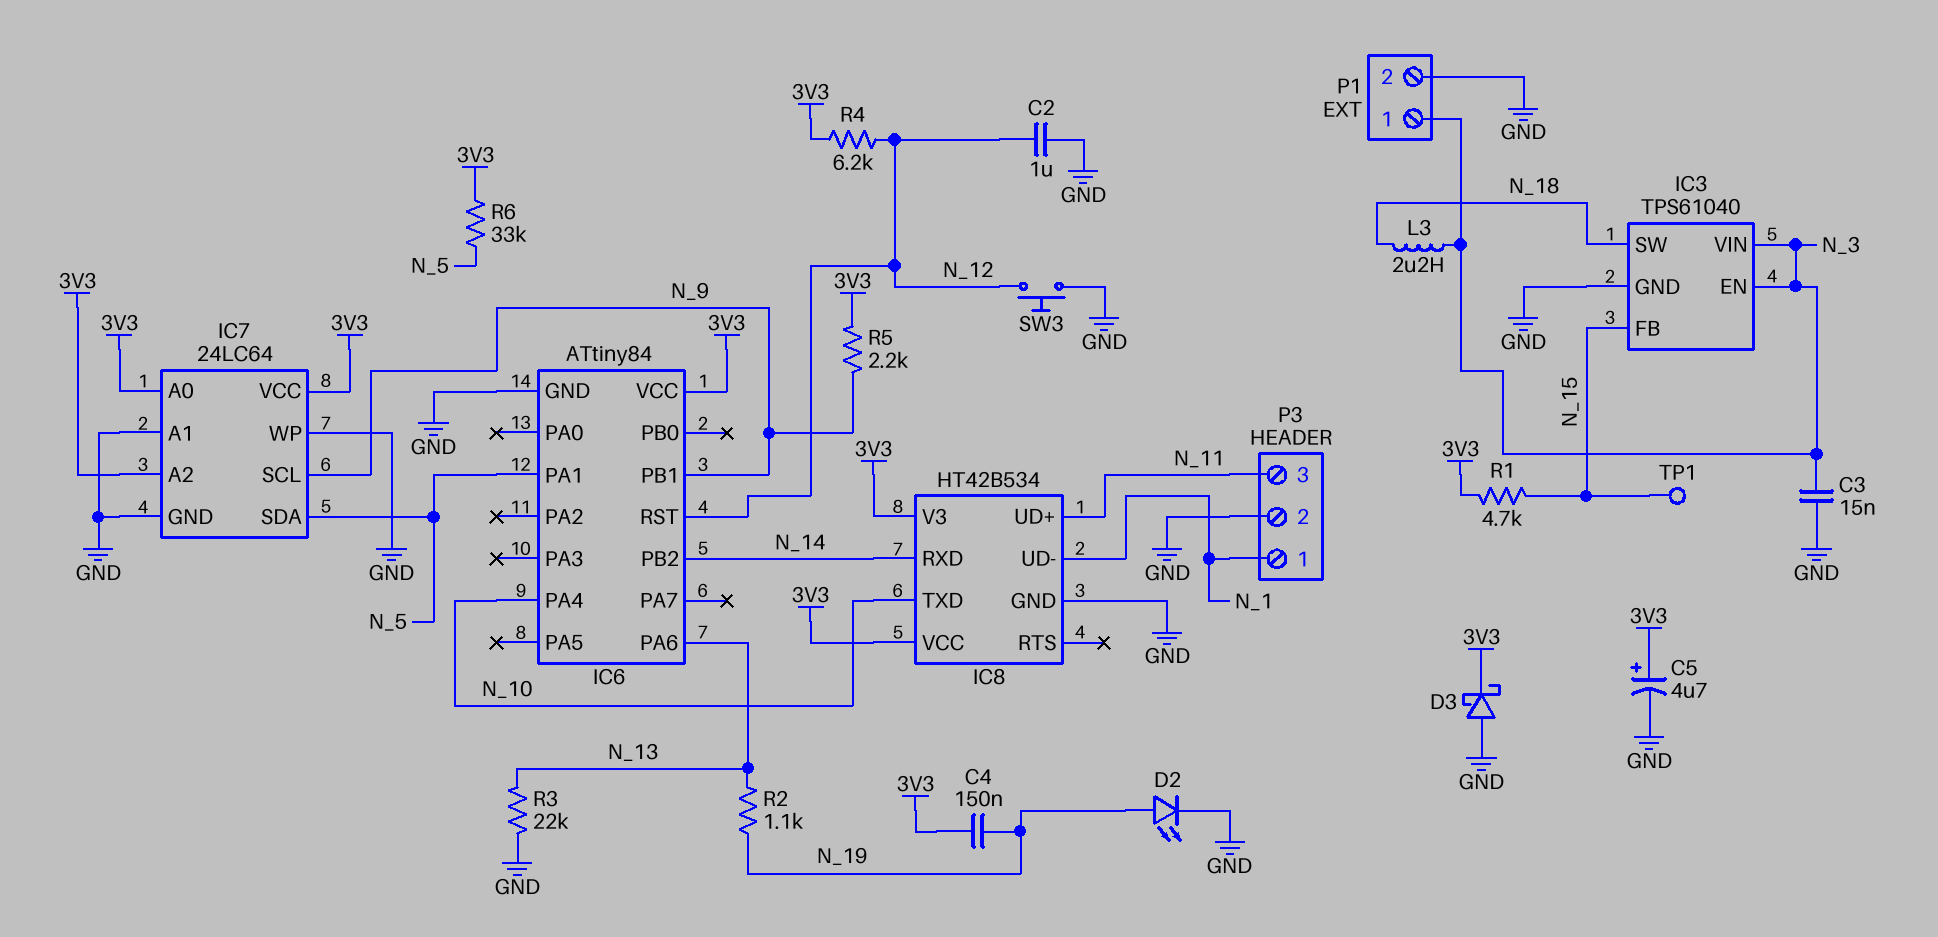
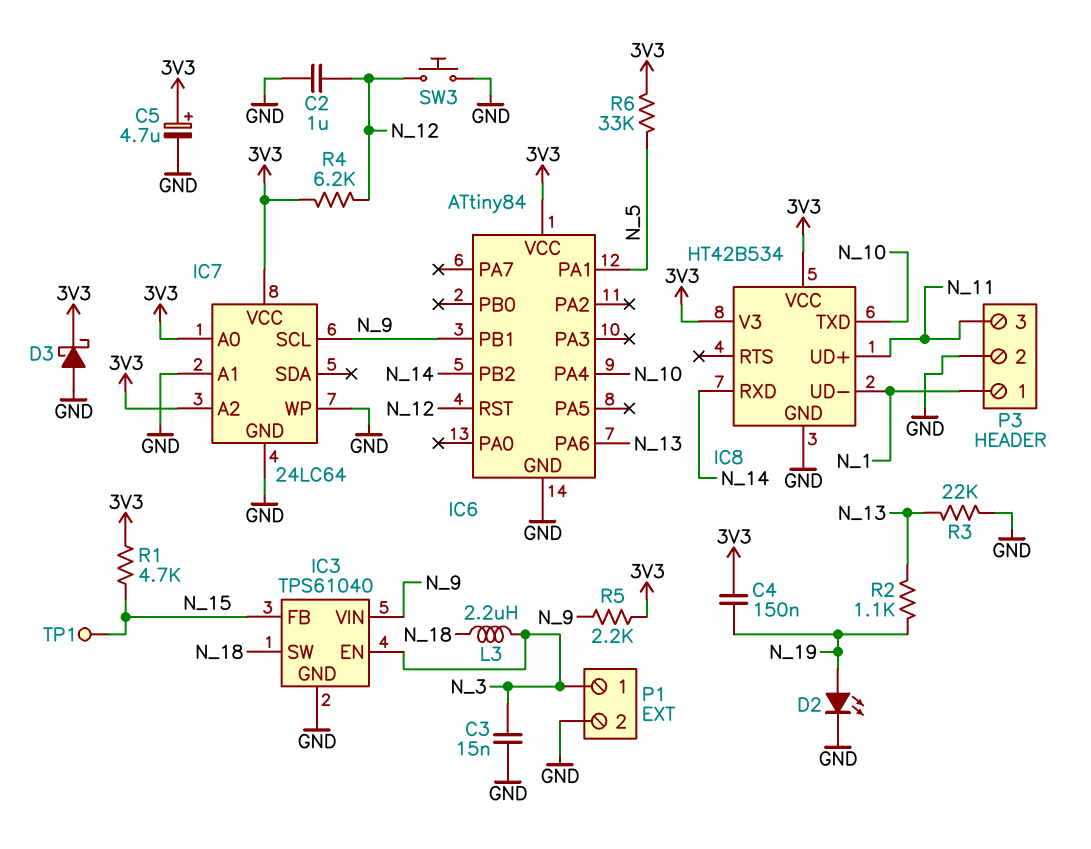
IC3 pin VIN: N_3 -> N_9
IC7 pin SDA: N_5 -> none

